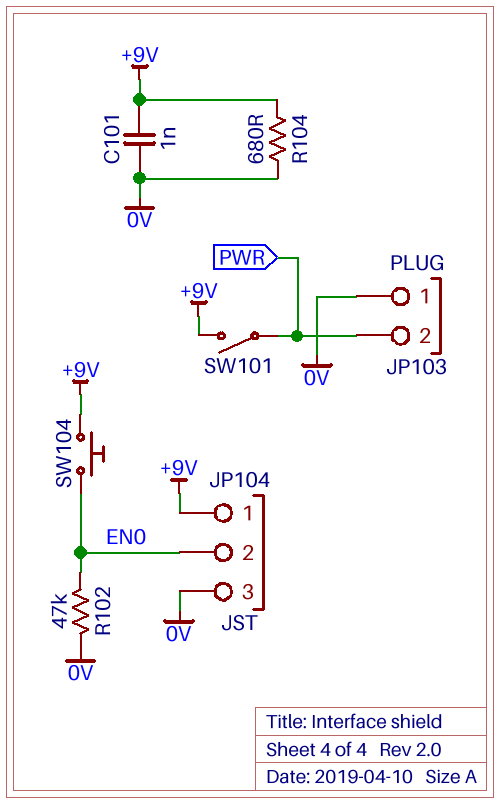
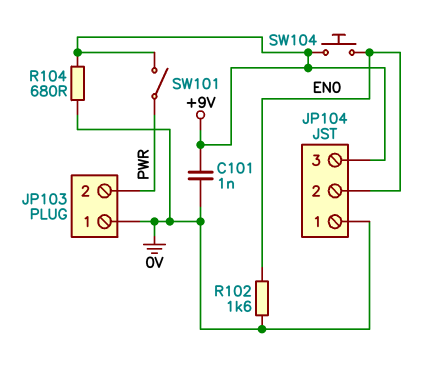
JP104 pin 1: +9V -> 0V
JP104 pin 3: 0V -> +9V
R102: 47k (0V, EN0) -> 1.6k (0V, EN0)

